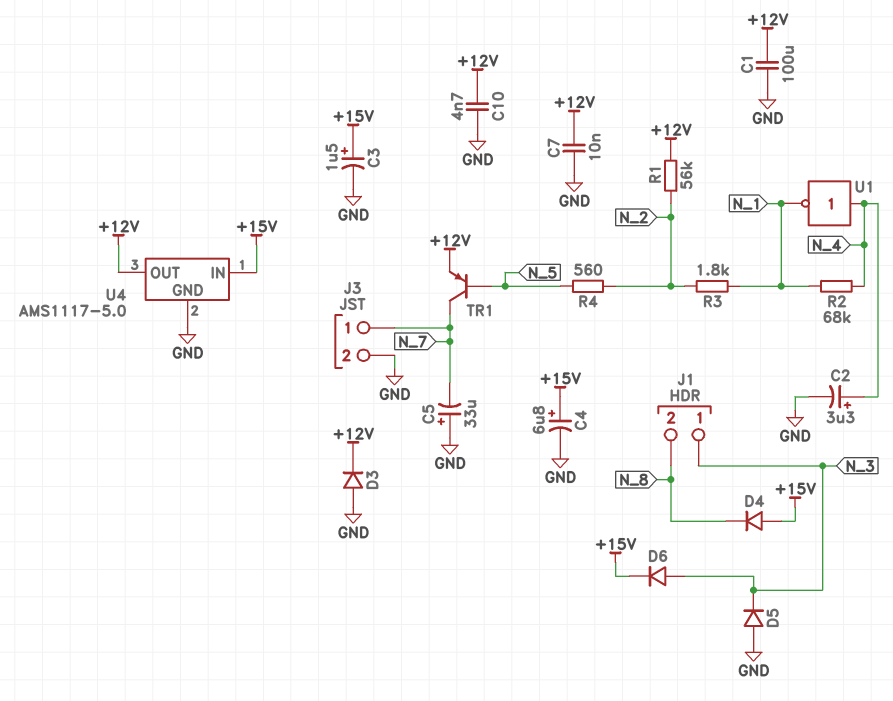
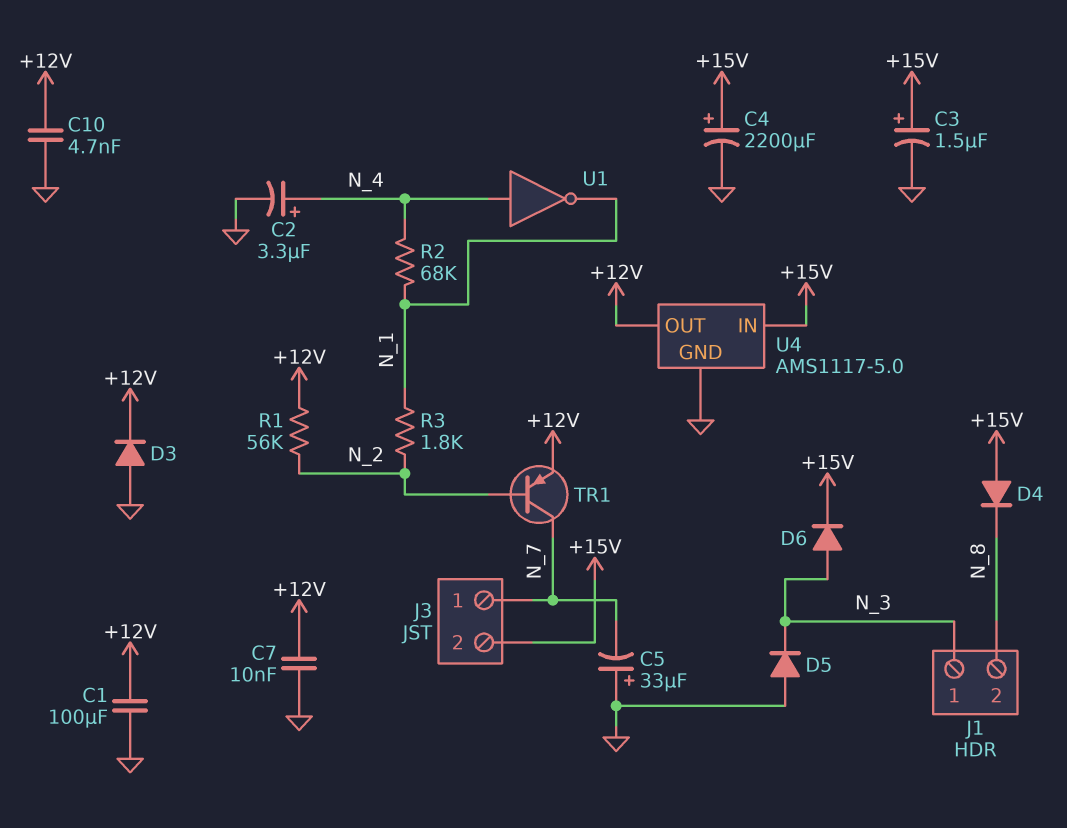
C4: 6.8uF (plus +15V, minus GND) -> 2200uF (plus +15V, minus GND)
J3 pin 2: GND -> +15V
R4: 560 (N_2, N_5) -> none
TR1: PNP (B N_5, C N_7, E +12V) -> PNP (B N_2, C N_7, E +12V)

